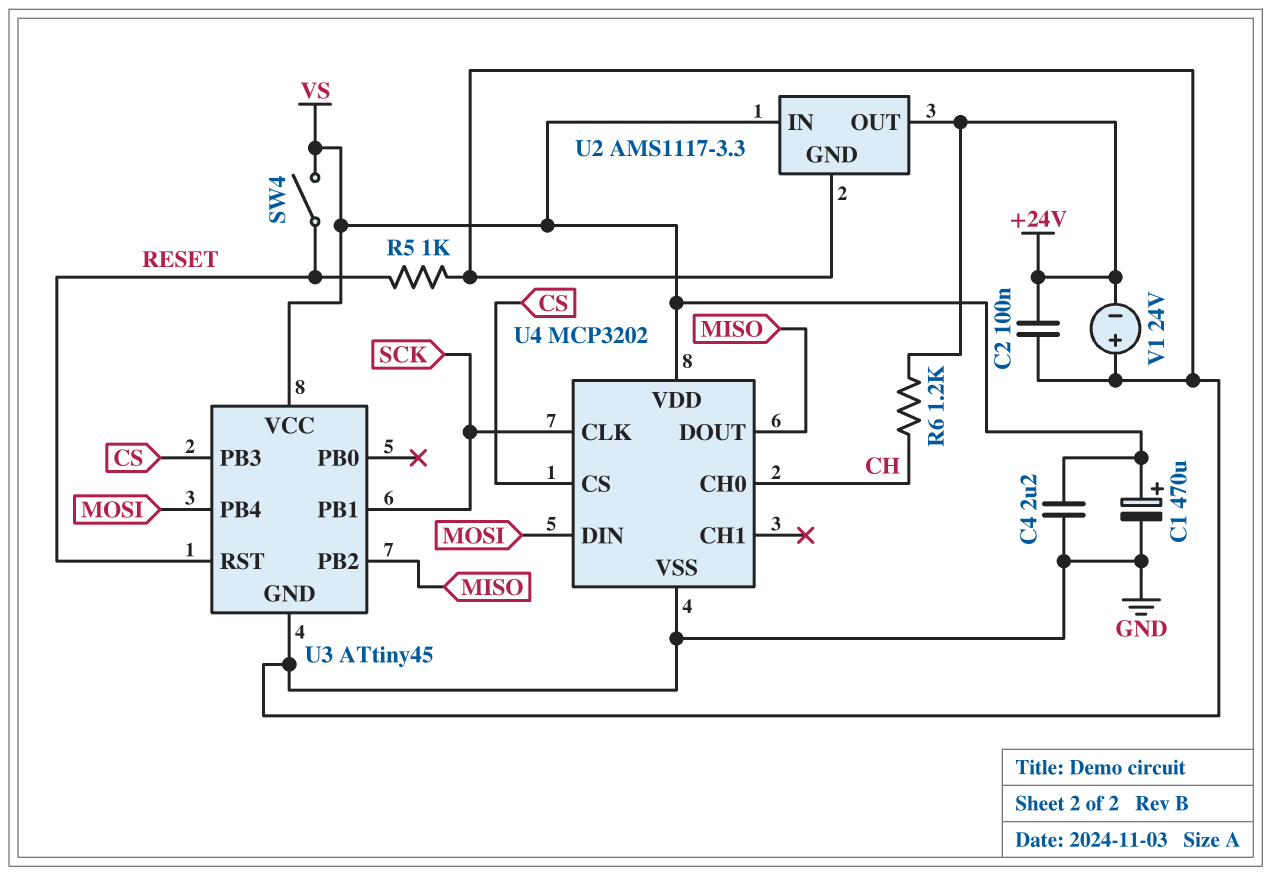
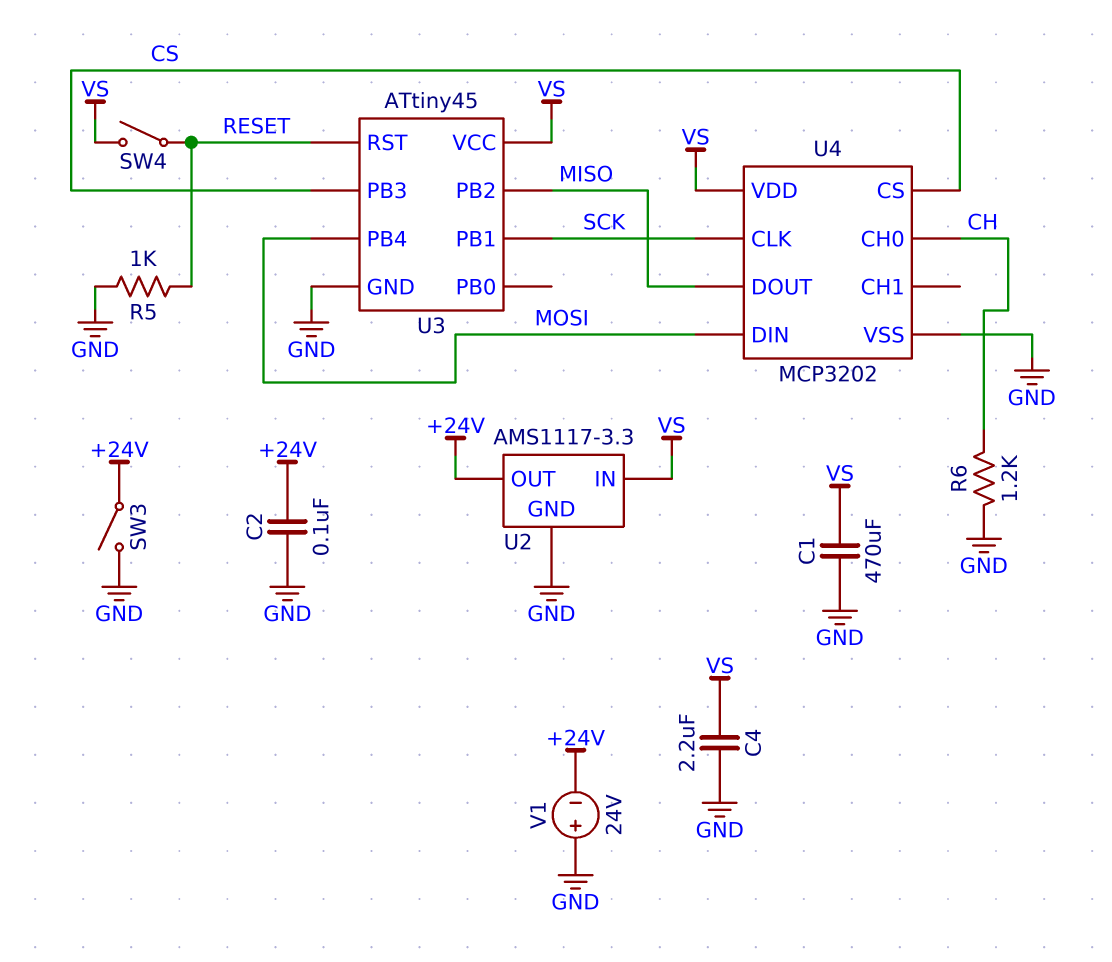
C1: 470uF (plus VS, minus GND) -> 470uF (GND, VS)
R6: 1.2k (+24V, CH) -> 1.2k (CH, GND)
SW3: none -> switch (+24V, GND)

